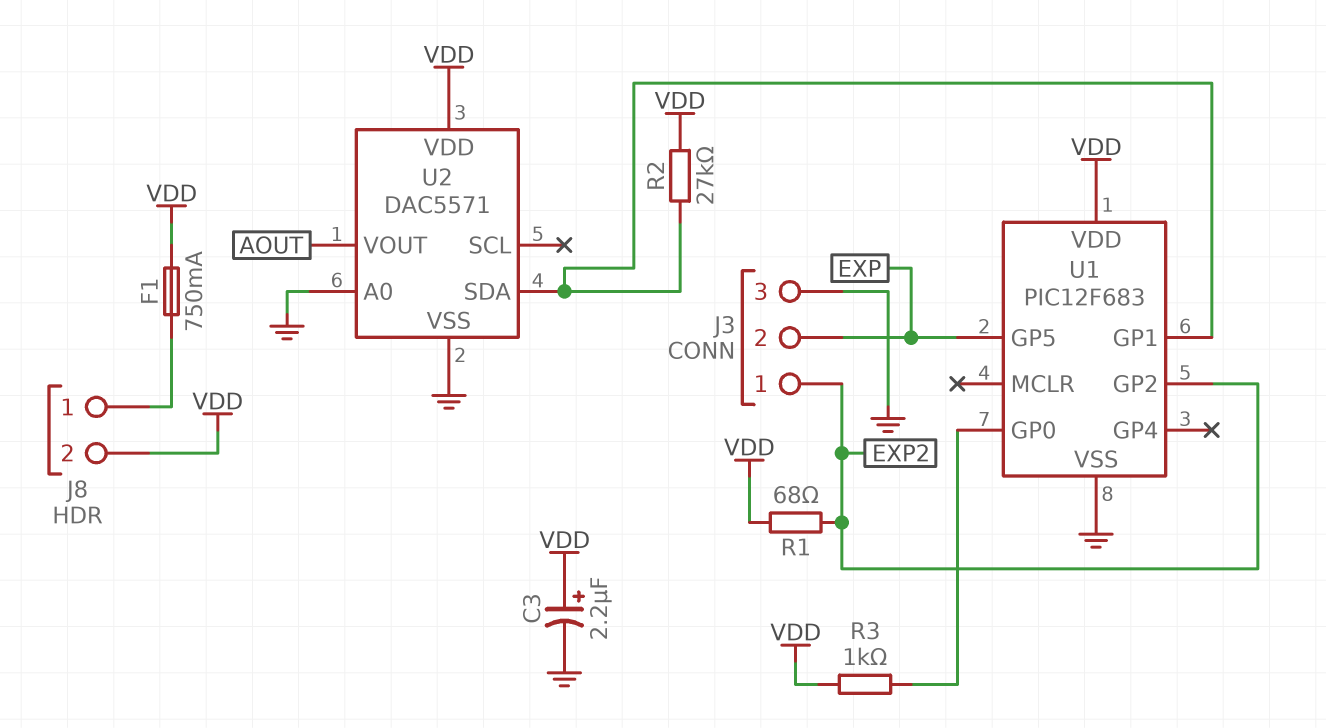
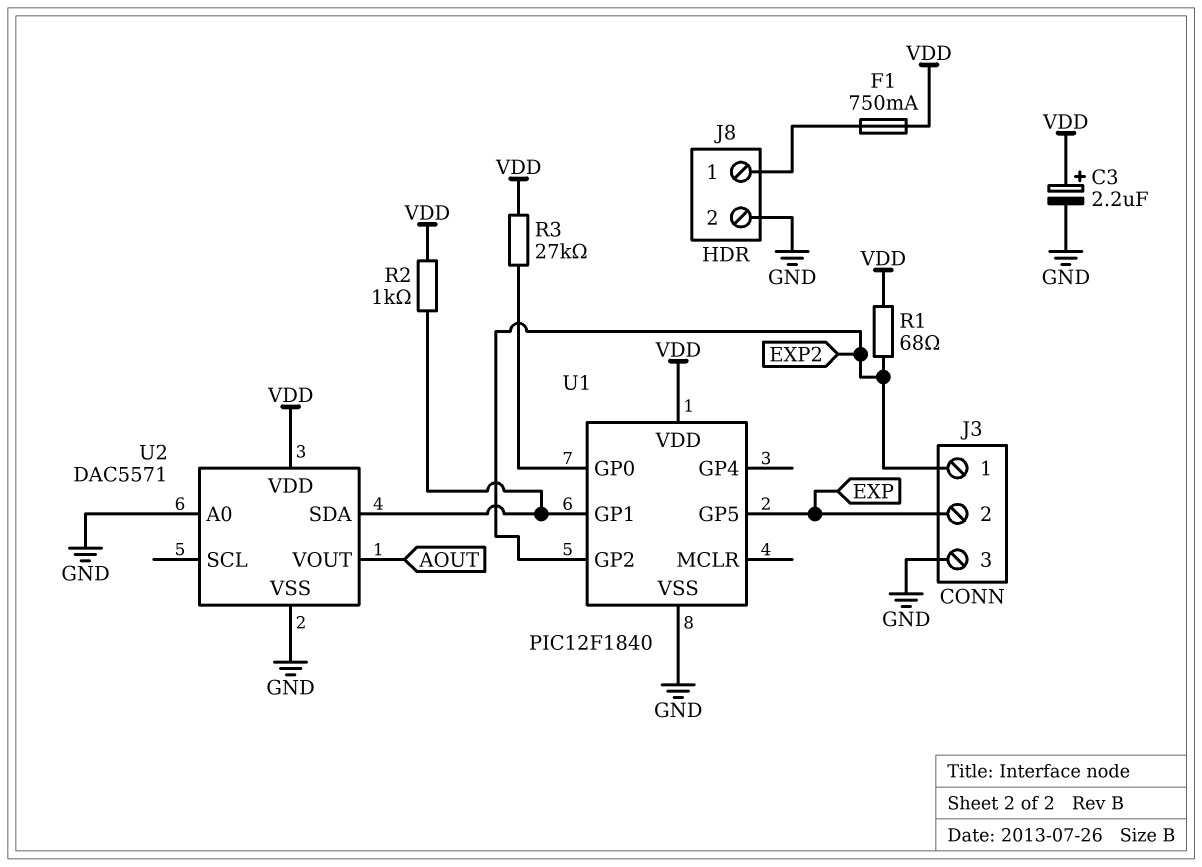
J8 pin 2: VDD -> GND
R2: 27k (U1/GP1, VDD) -> 1k (U1/GP1, VDD)
R3: 1k (U1/GP0, VDD) -> 27k (U1/GP0, VDD)
U1: PIC12F683 -> PIC12F1840

